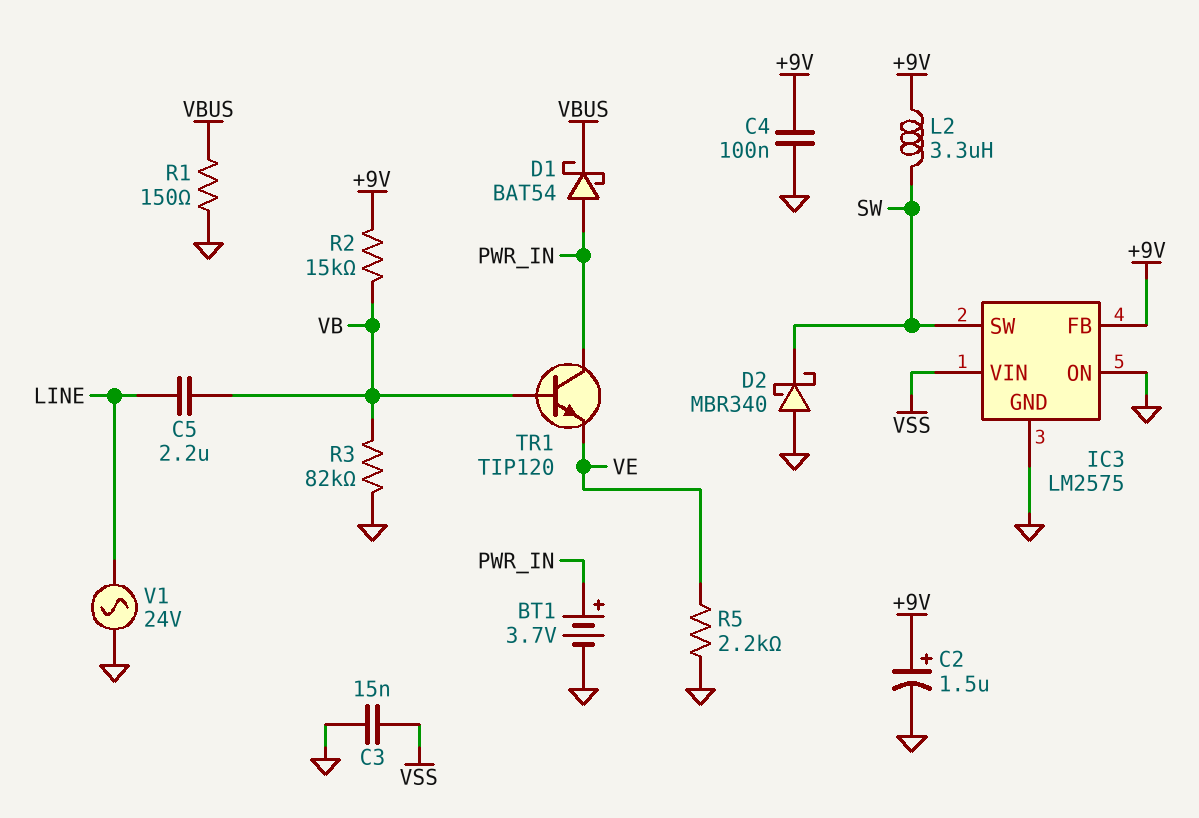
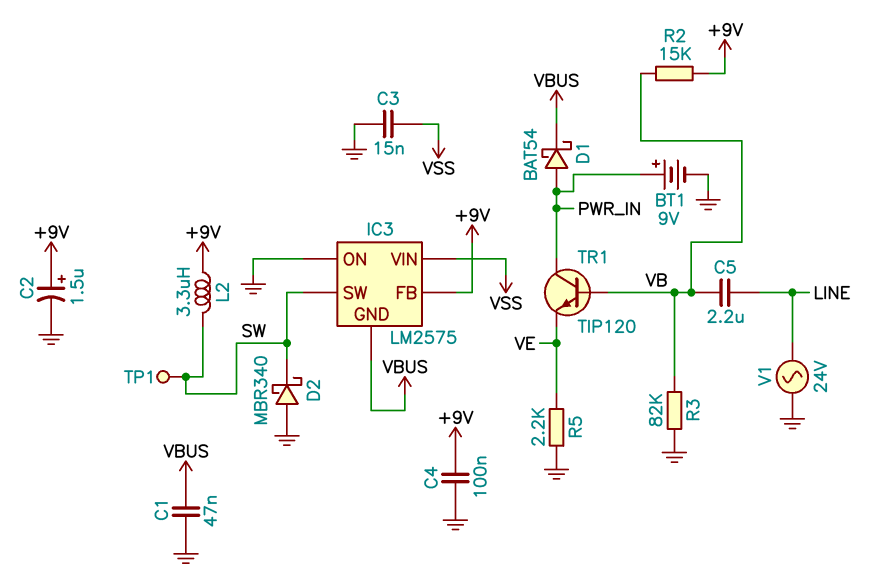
BT1: 3.7V (plus PWR_IN, minus GND) -> 9V (plus PWR_IN, minus GND)
C1: none -> 47nF (GND, VBUS)
IC3 pin GND: GND -> VBUS
R1: 150 (GND, VBUS) -> none
TP1: none -> test point (SW)

